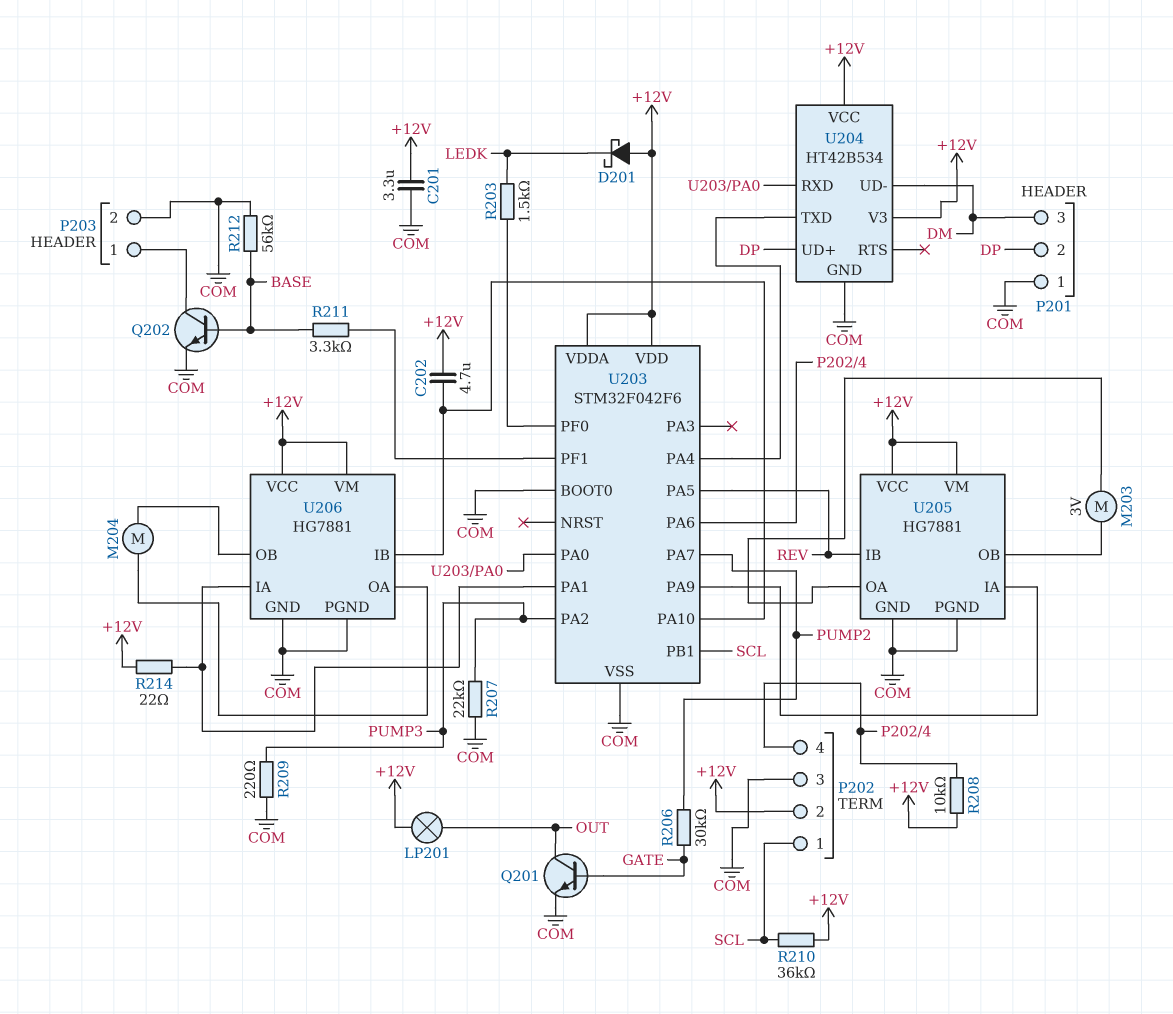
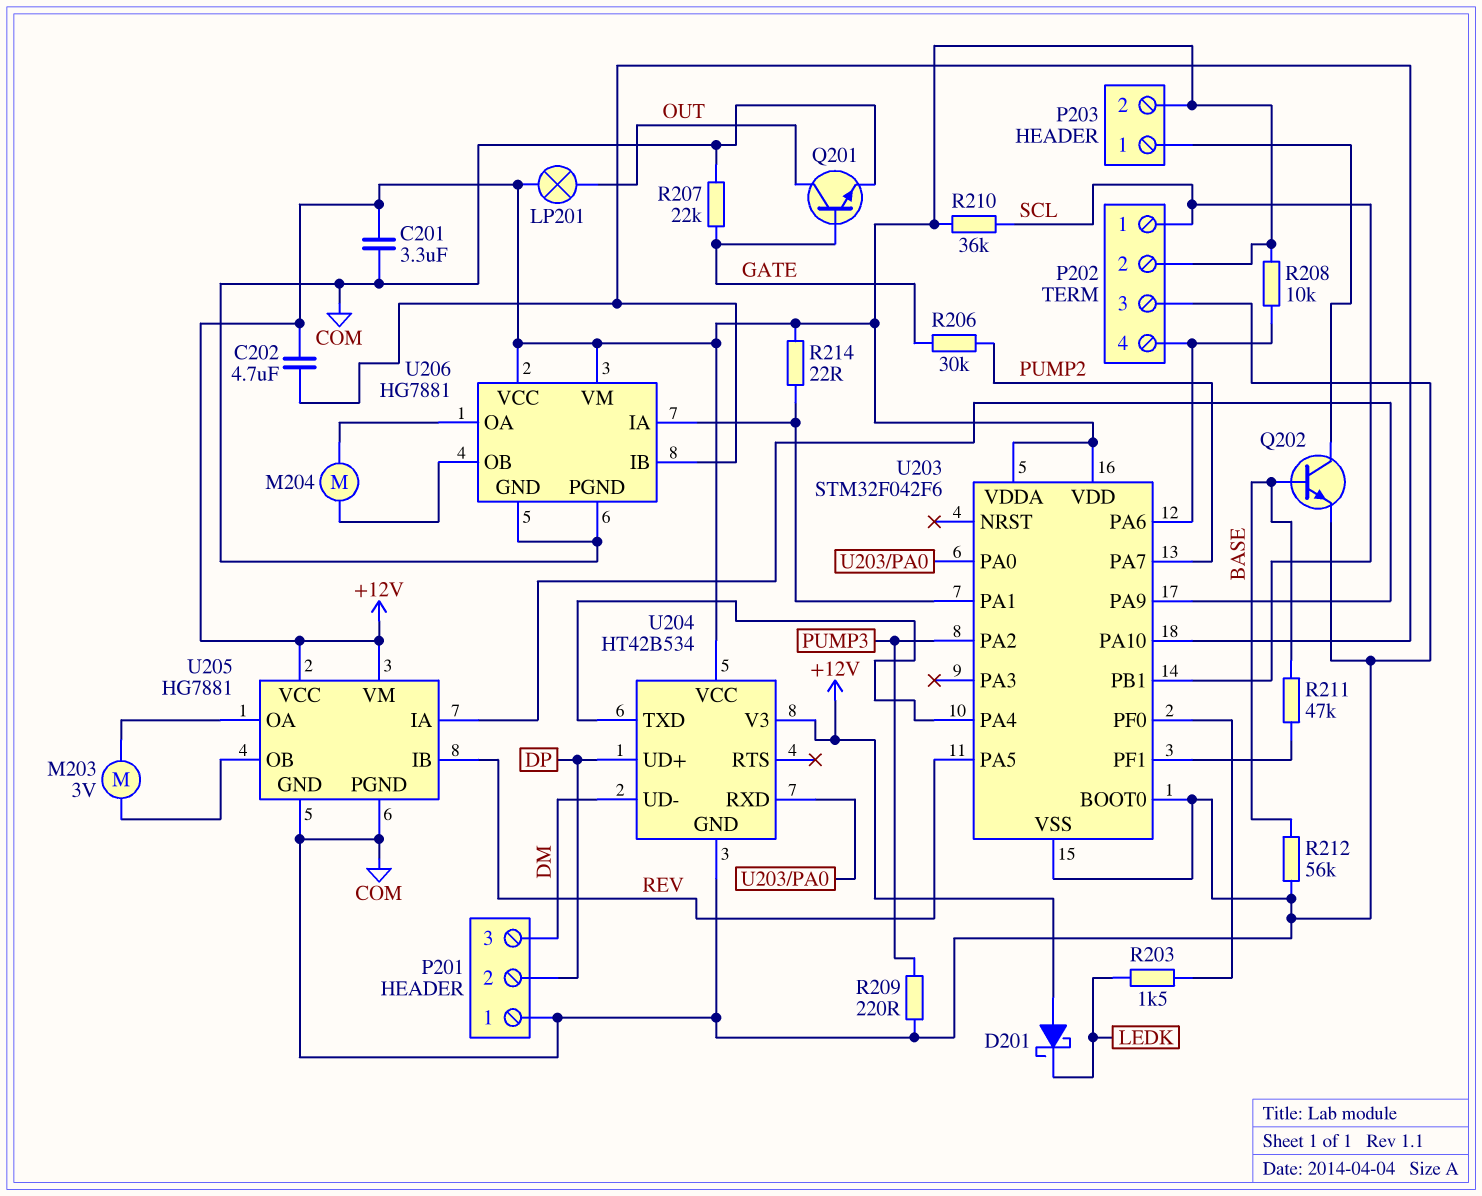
P203 pin 2: COM -> +12V
R207: 22k (COM, PUMP3) -> 22k (COM, GATE)
R211: 3.3k (BASE, U203/PF1) -> 47k (BASE, U203/PF1)

